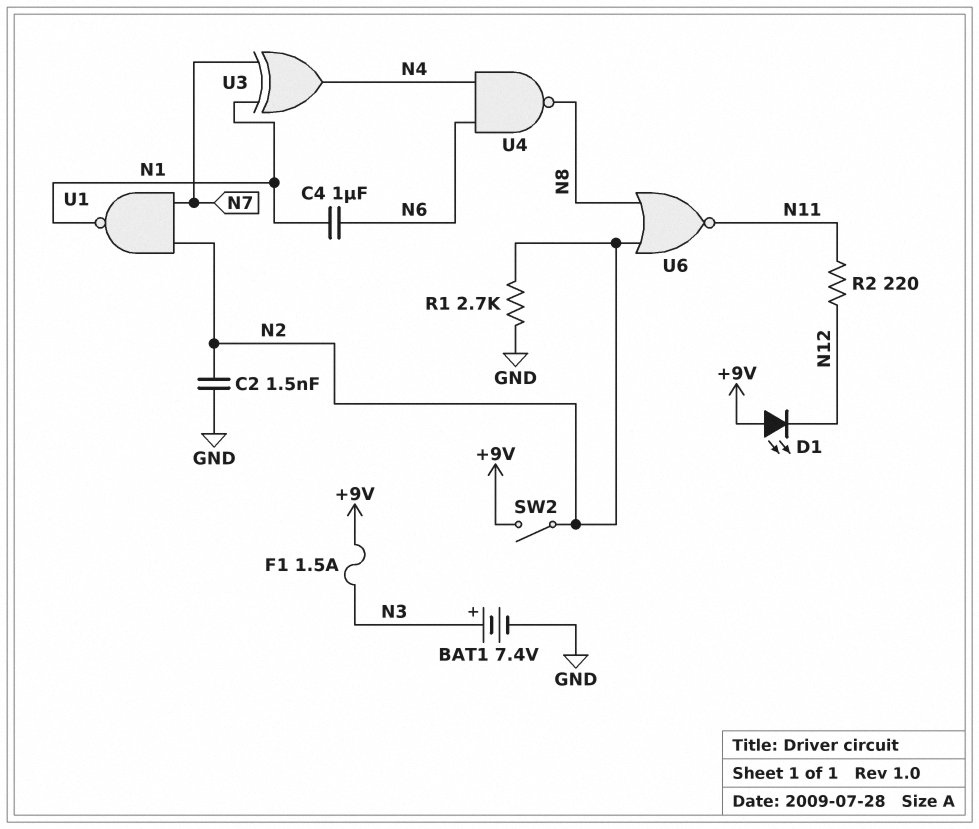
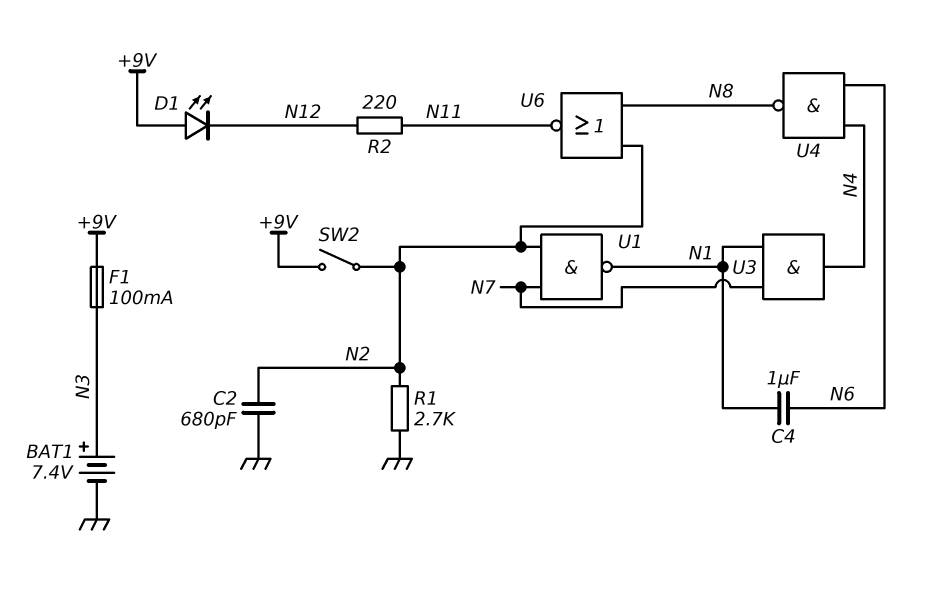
C2: 1.5nF (GND, N2) -> 680pF (GND, N2)
F1: 1.5A (+9V, N3) -> 100mA (+9V, N3)
U3: XOR (in N1, in N7, out N4) -> AND (in N1, in N7, out N4)

